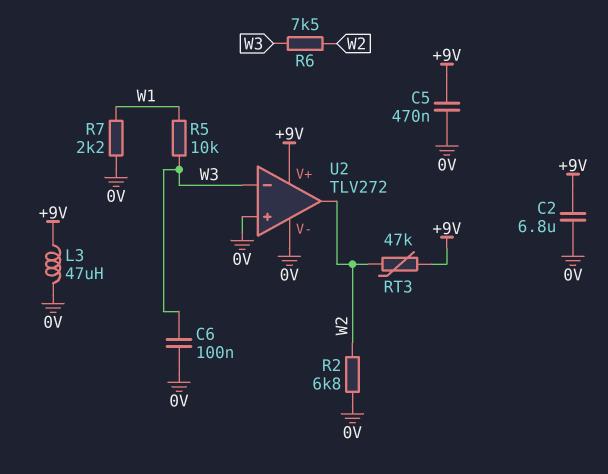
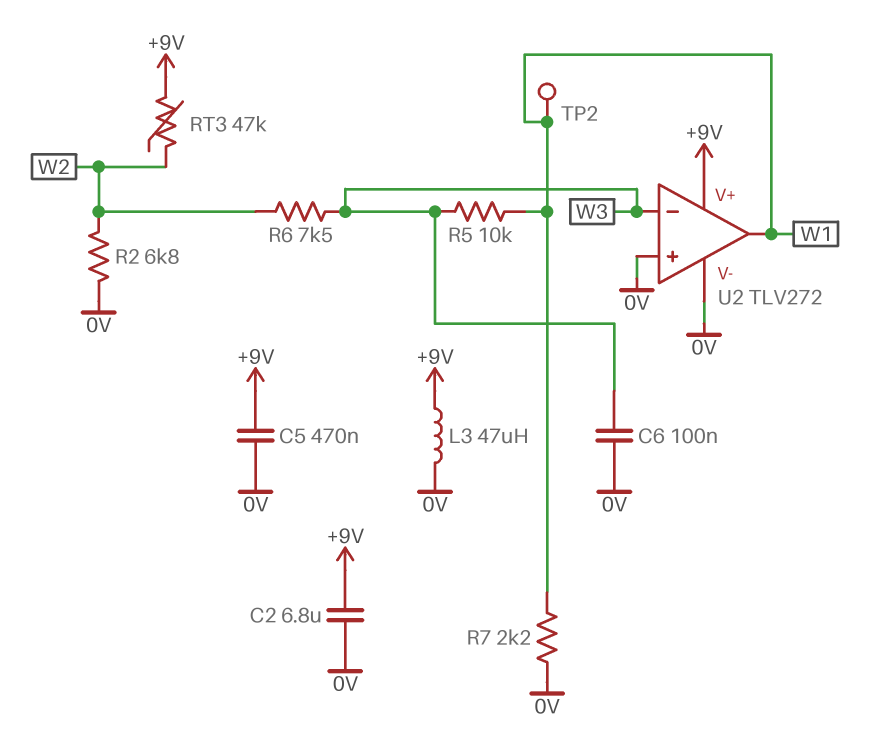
TP2: none -> test point (W1)
U2 pin out: W2 -> W1

